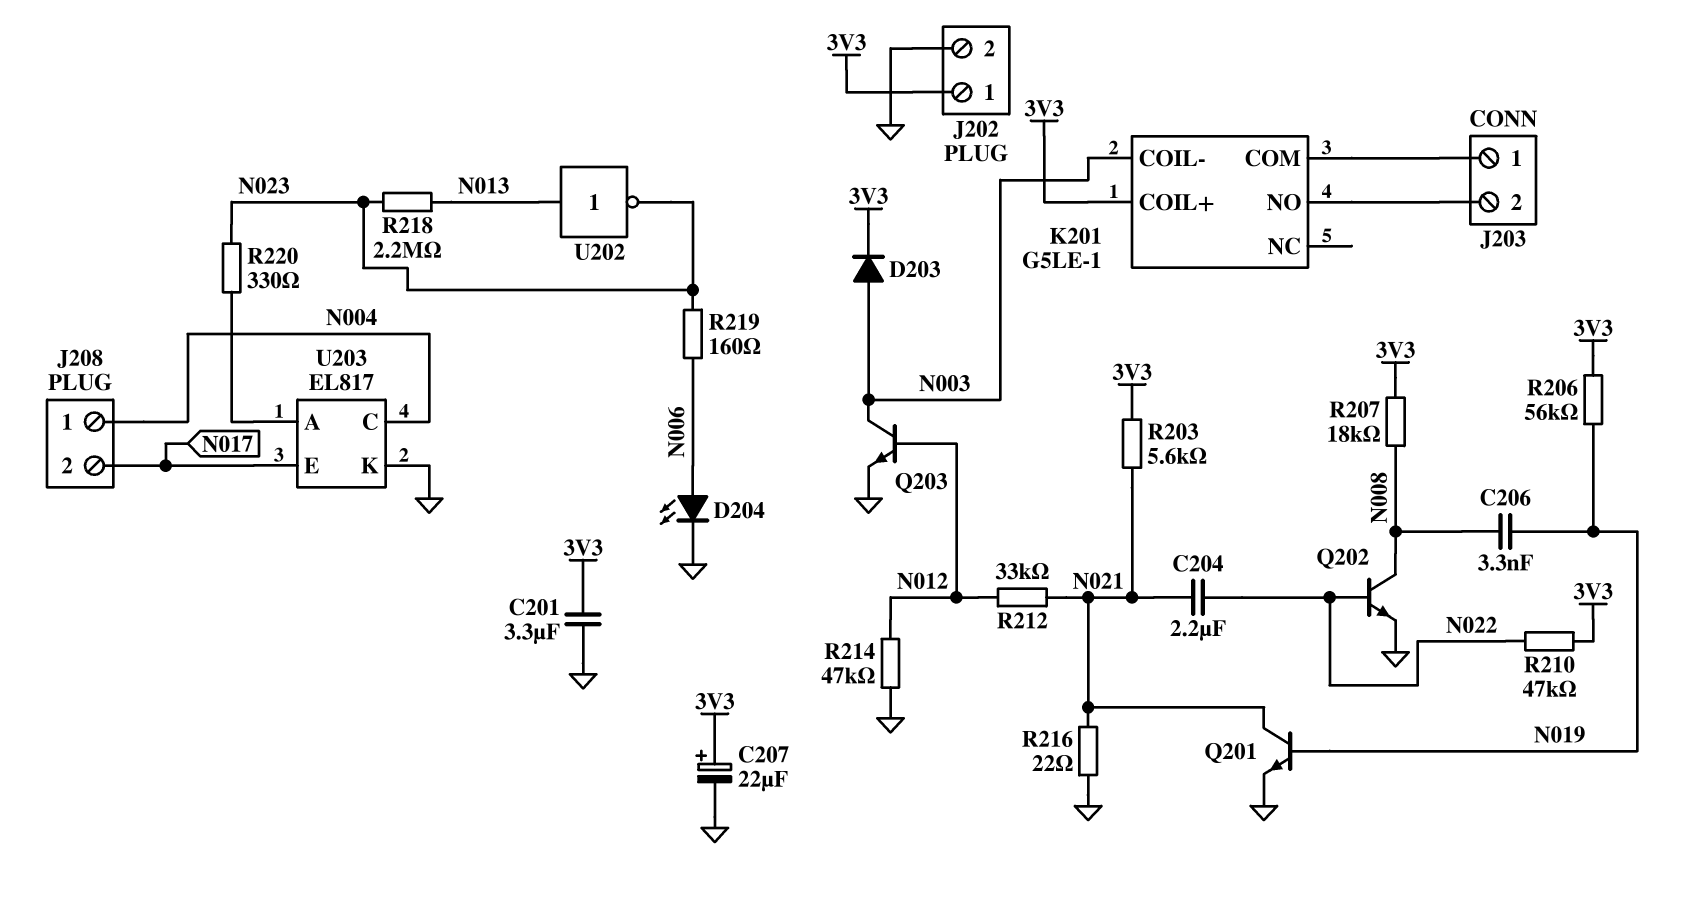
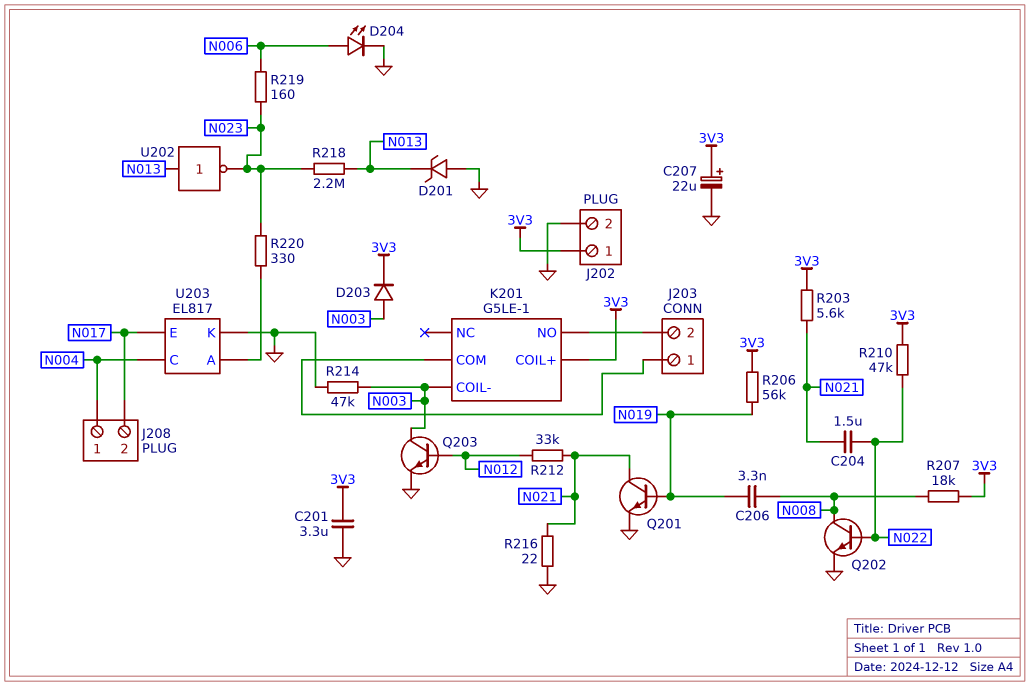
C204: 2.2uF (N021, N022) -> 1.5uF (N021, N022)
D201: none -> zener (A GND, K N013)
R214: 47k (GND, N012) -> 47k (GND, N003)

